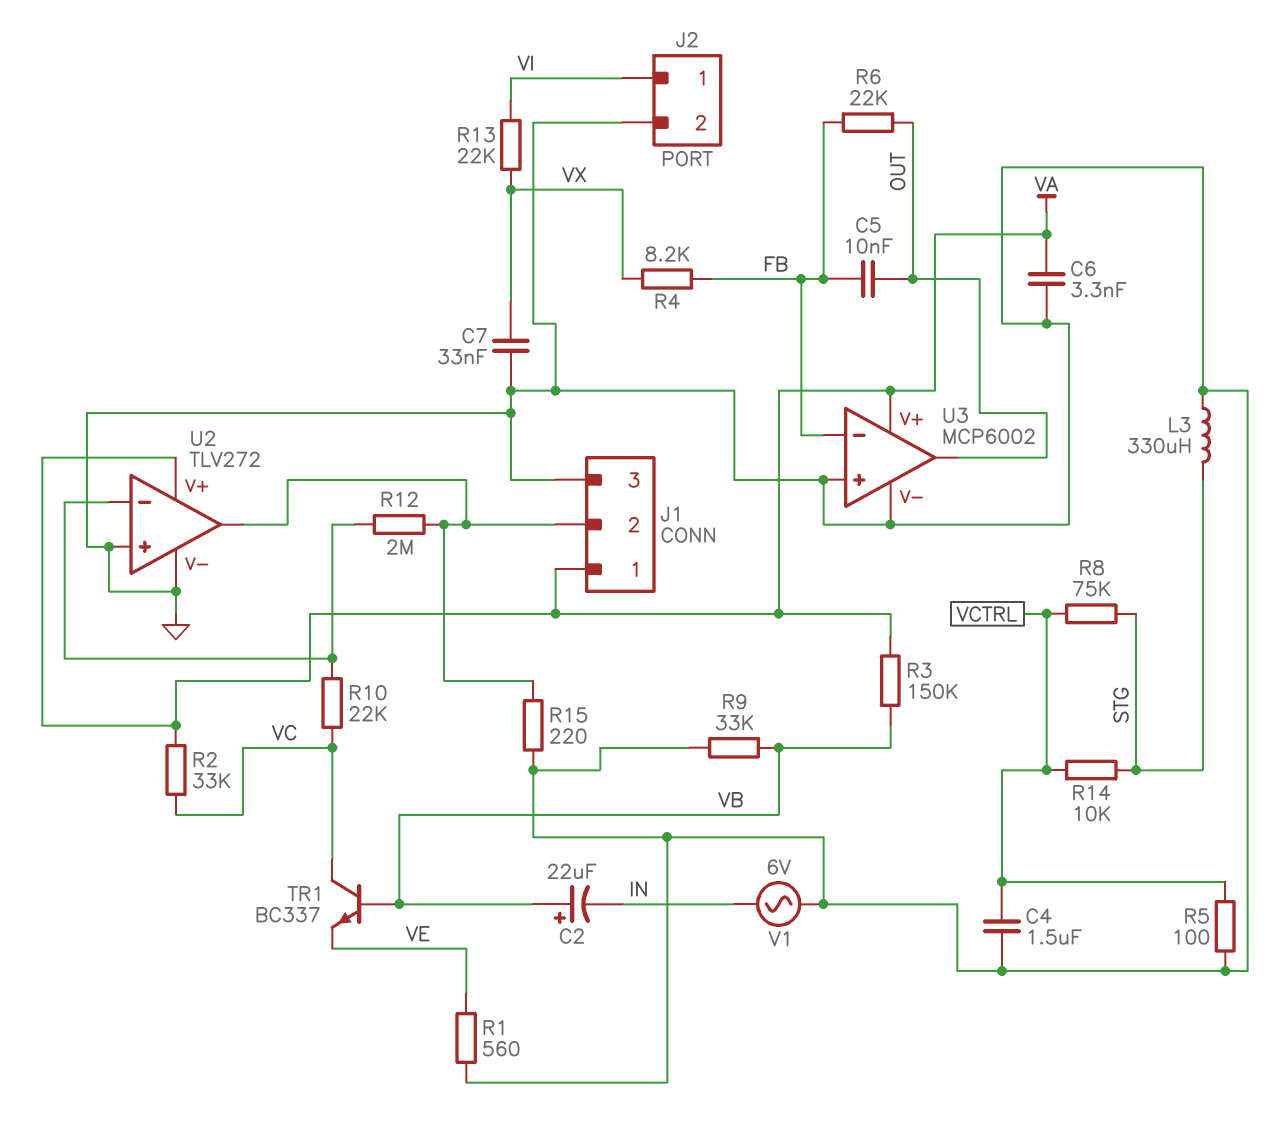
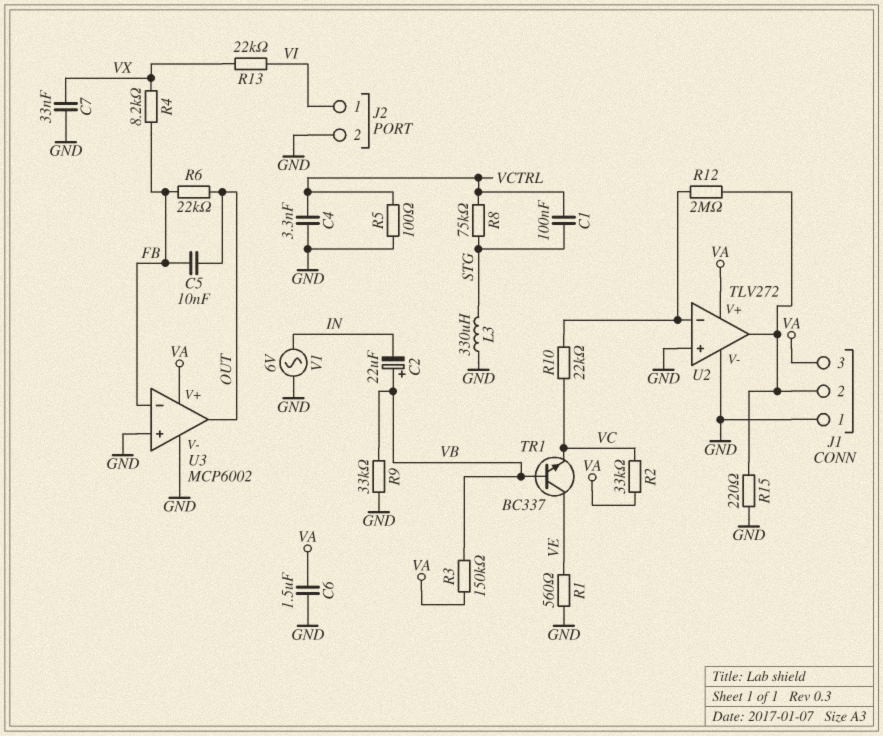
C1: none -> 100nF (STG, VCTRL)
C4: 1.5uF (GND, VCTRL) -> 3.3nF (GND, VCTRL)
C6: 3.3nF (GND, VA) -> 1.5uF (GND, VA)
J1 pin 1: VA -> GND
J1 pin 3: GND -> VA
R14: 10k (STG, VCTRL) -> none
TR1: NPN BC337 (B VB, C VC, E VE) -> NPN BC337 (B VB, C VE, E VC)

